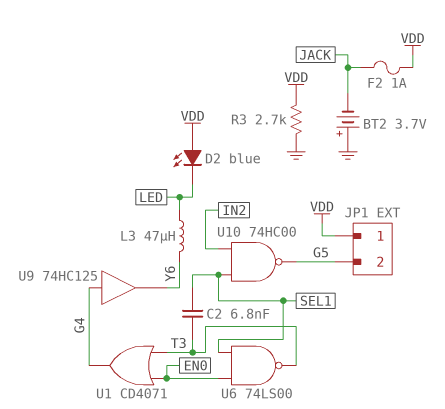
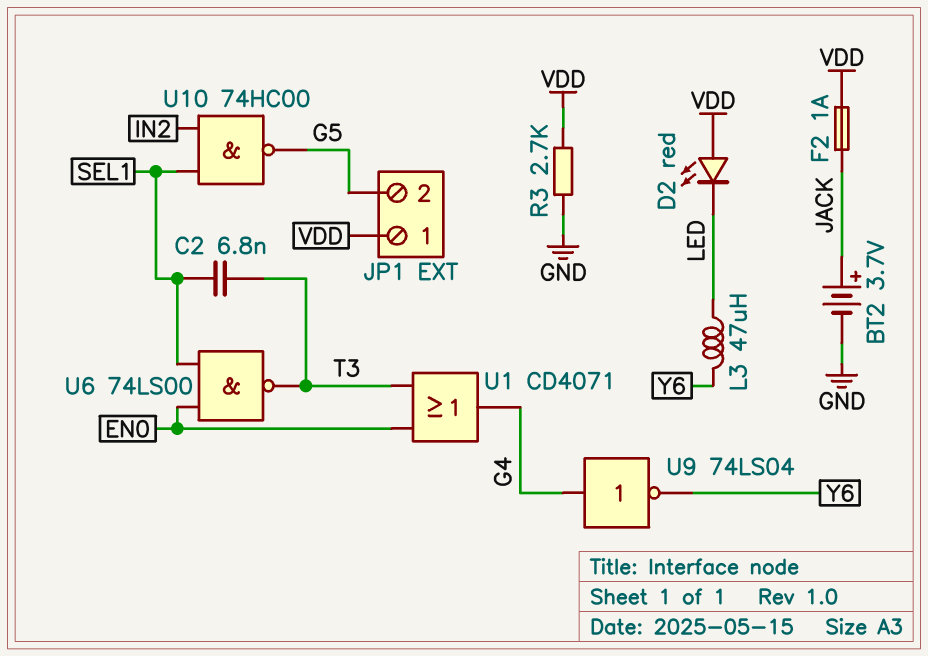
BT2: 3.7V (plus GND, minus JACK) -> 3.7V (plus JACK, minus GND)
D2: LED blue (A VDD, K LED) -> LED red (A VDD, K LED)
U9: buffer 74HC125 (in G4, out Y6) -> NOT 74LS04 (in G4, out Y6)

